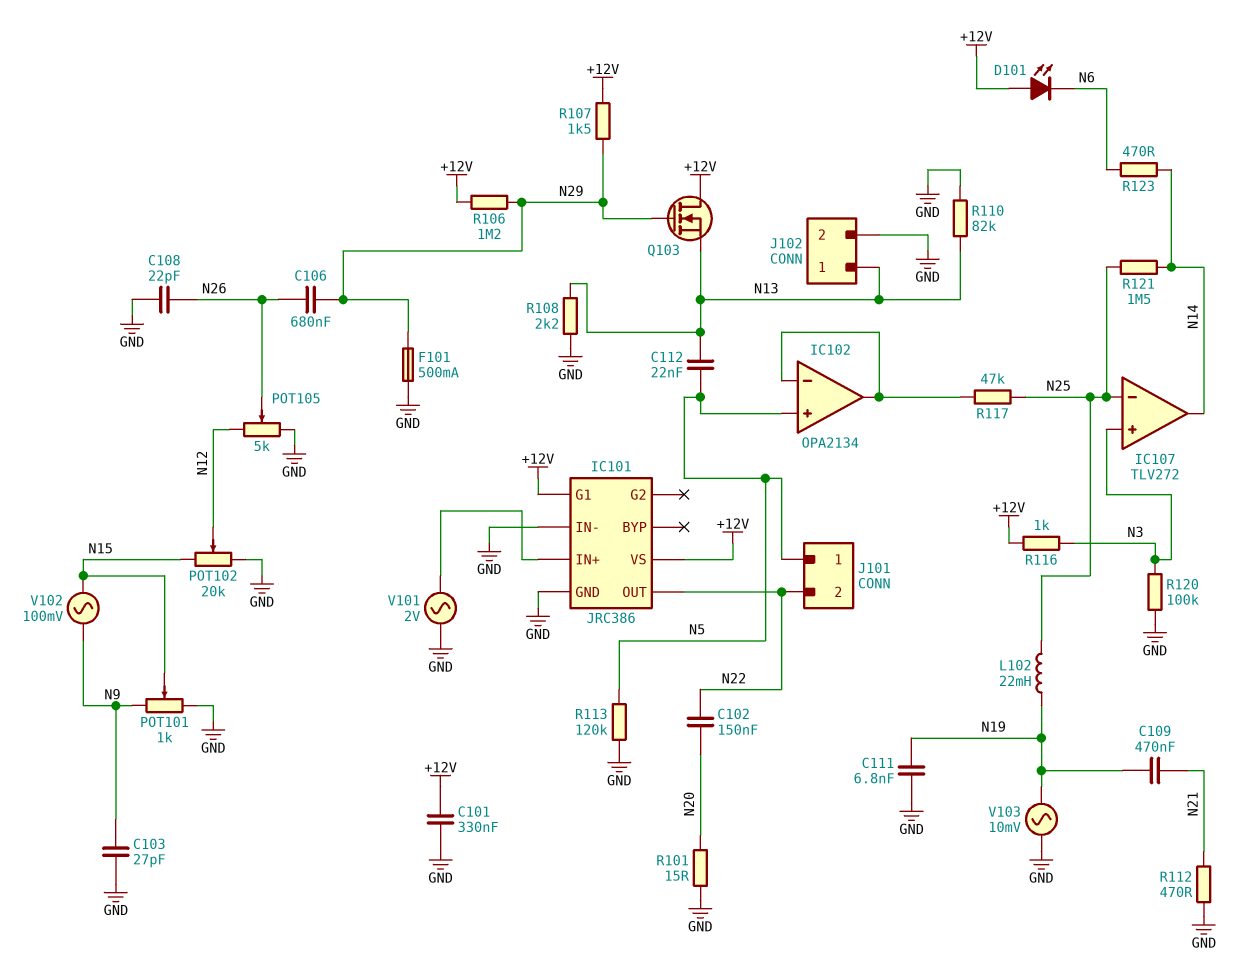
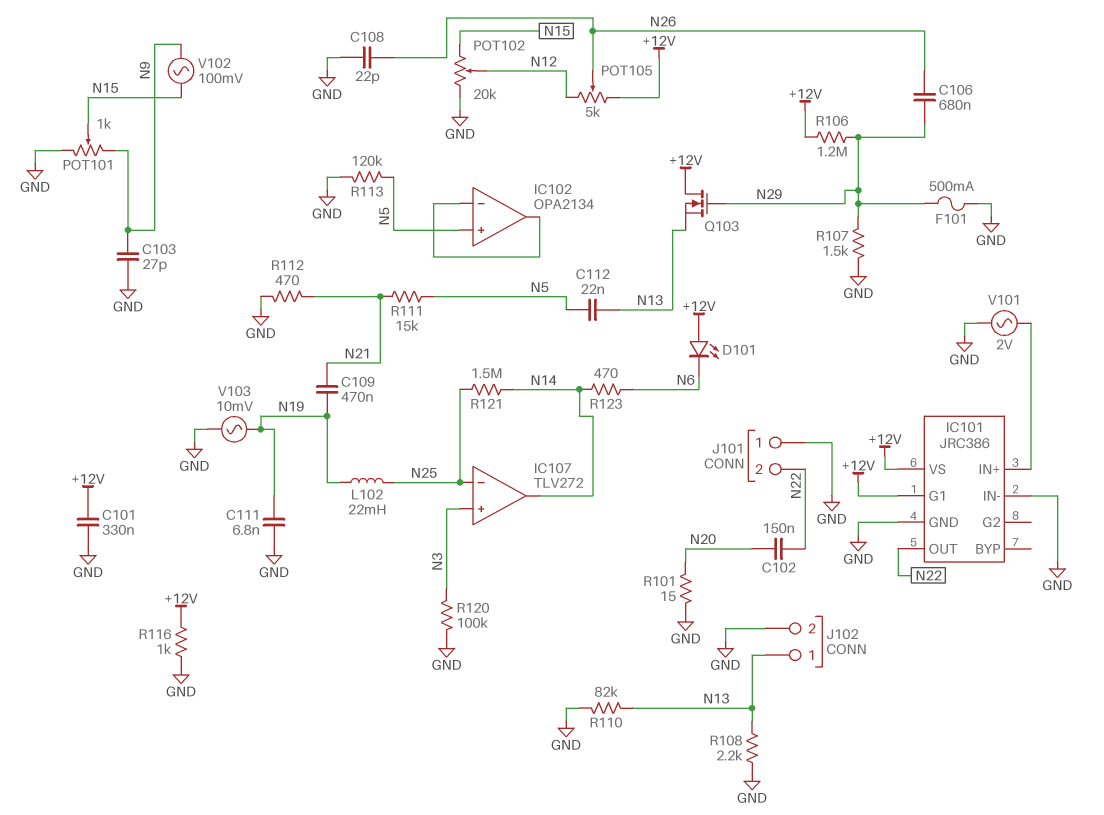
J101 pin 1: N5 -> GND
POT105: 5k (GND, N12, wiper N26) -> 5k (+12V, N12, wiper N26)
R107: 1.5k (+12V, N29) -> 1.5k (GND, N29)
R111: none -> 15k (N5, N21)
R116: 1k (+12V, N3) -> 1k (+12V, GND)
R117: 47k (IC102/in-, N25) -> none

